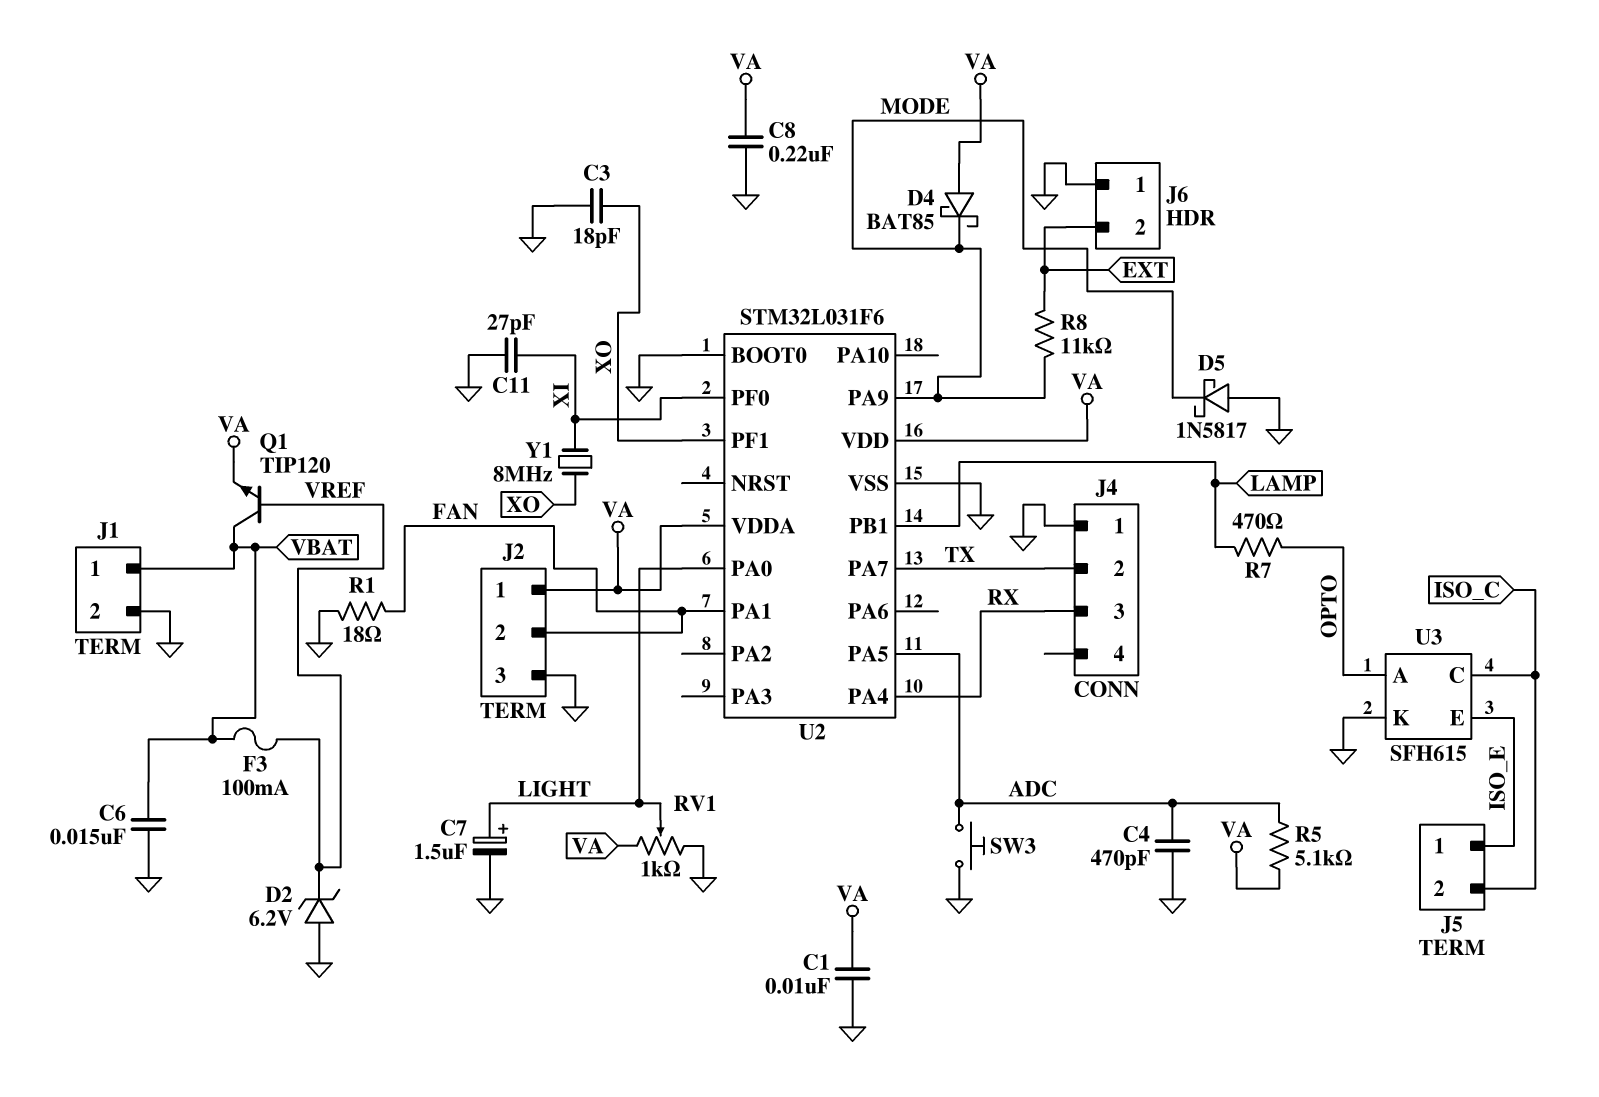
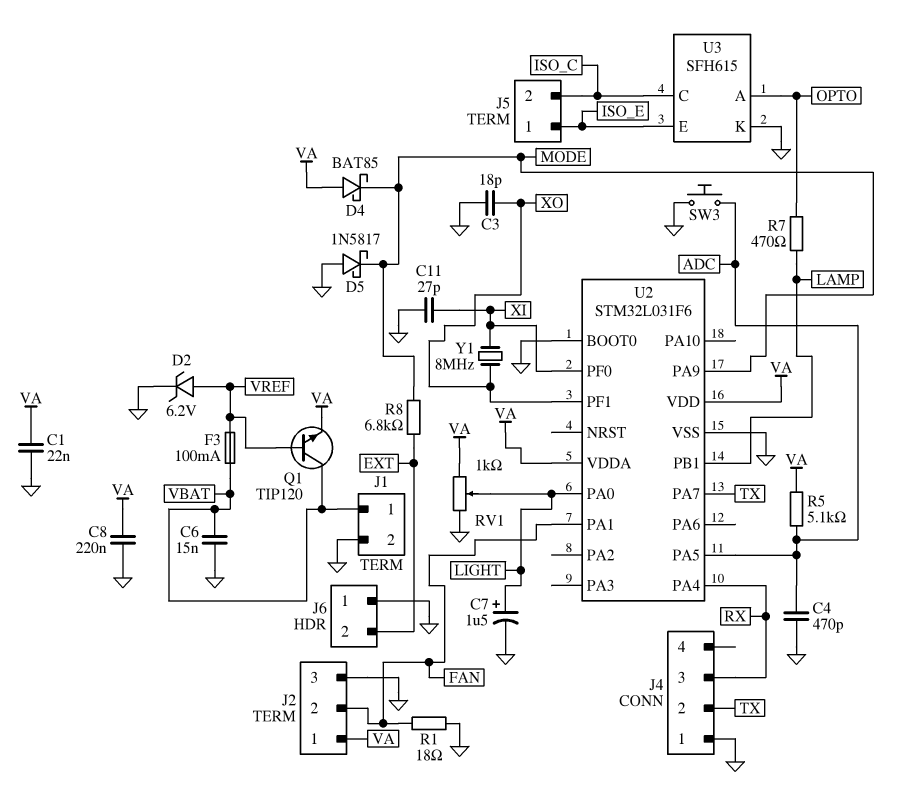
C1: 10nF (GND, VA) -> 22nF (GND, VA)
D2: zener 6.2V (A GND, K VREF) -> zener 6.2V (A VREF, K GND)
R8: 11k (EXT, MODE) -> 6.8k (EXT, MODE)

